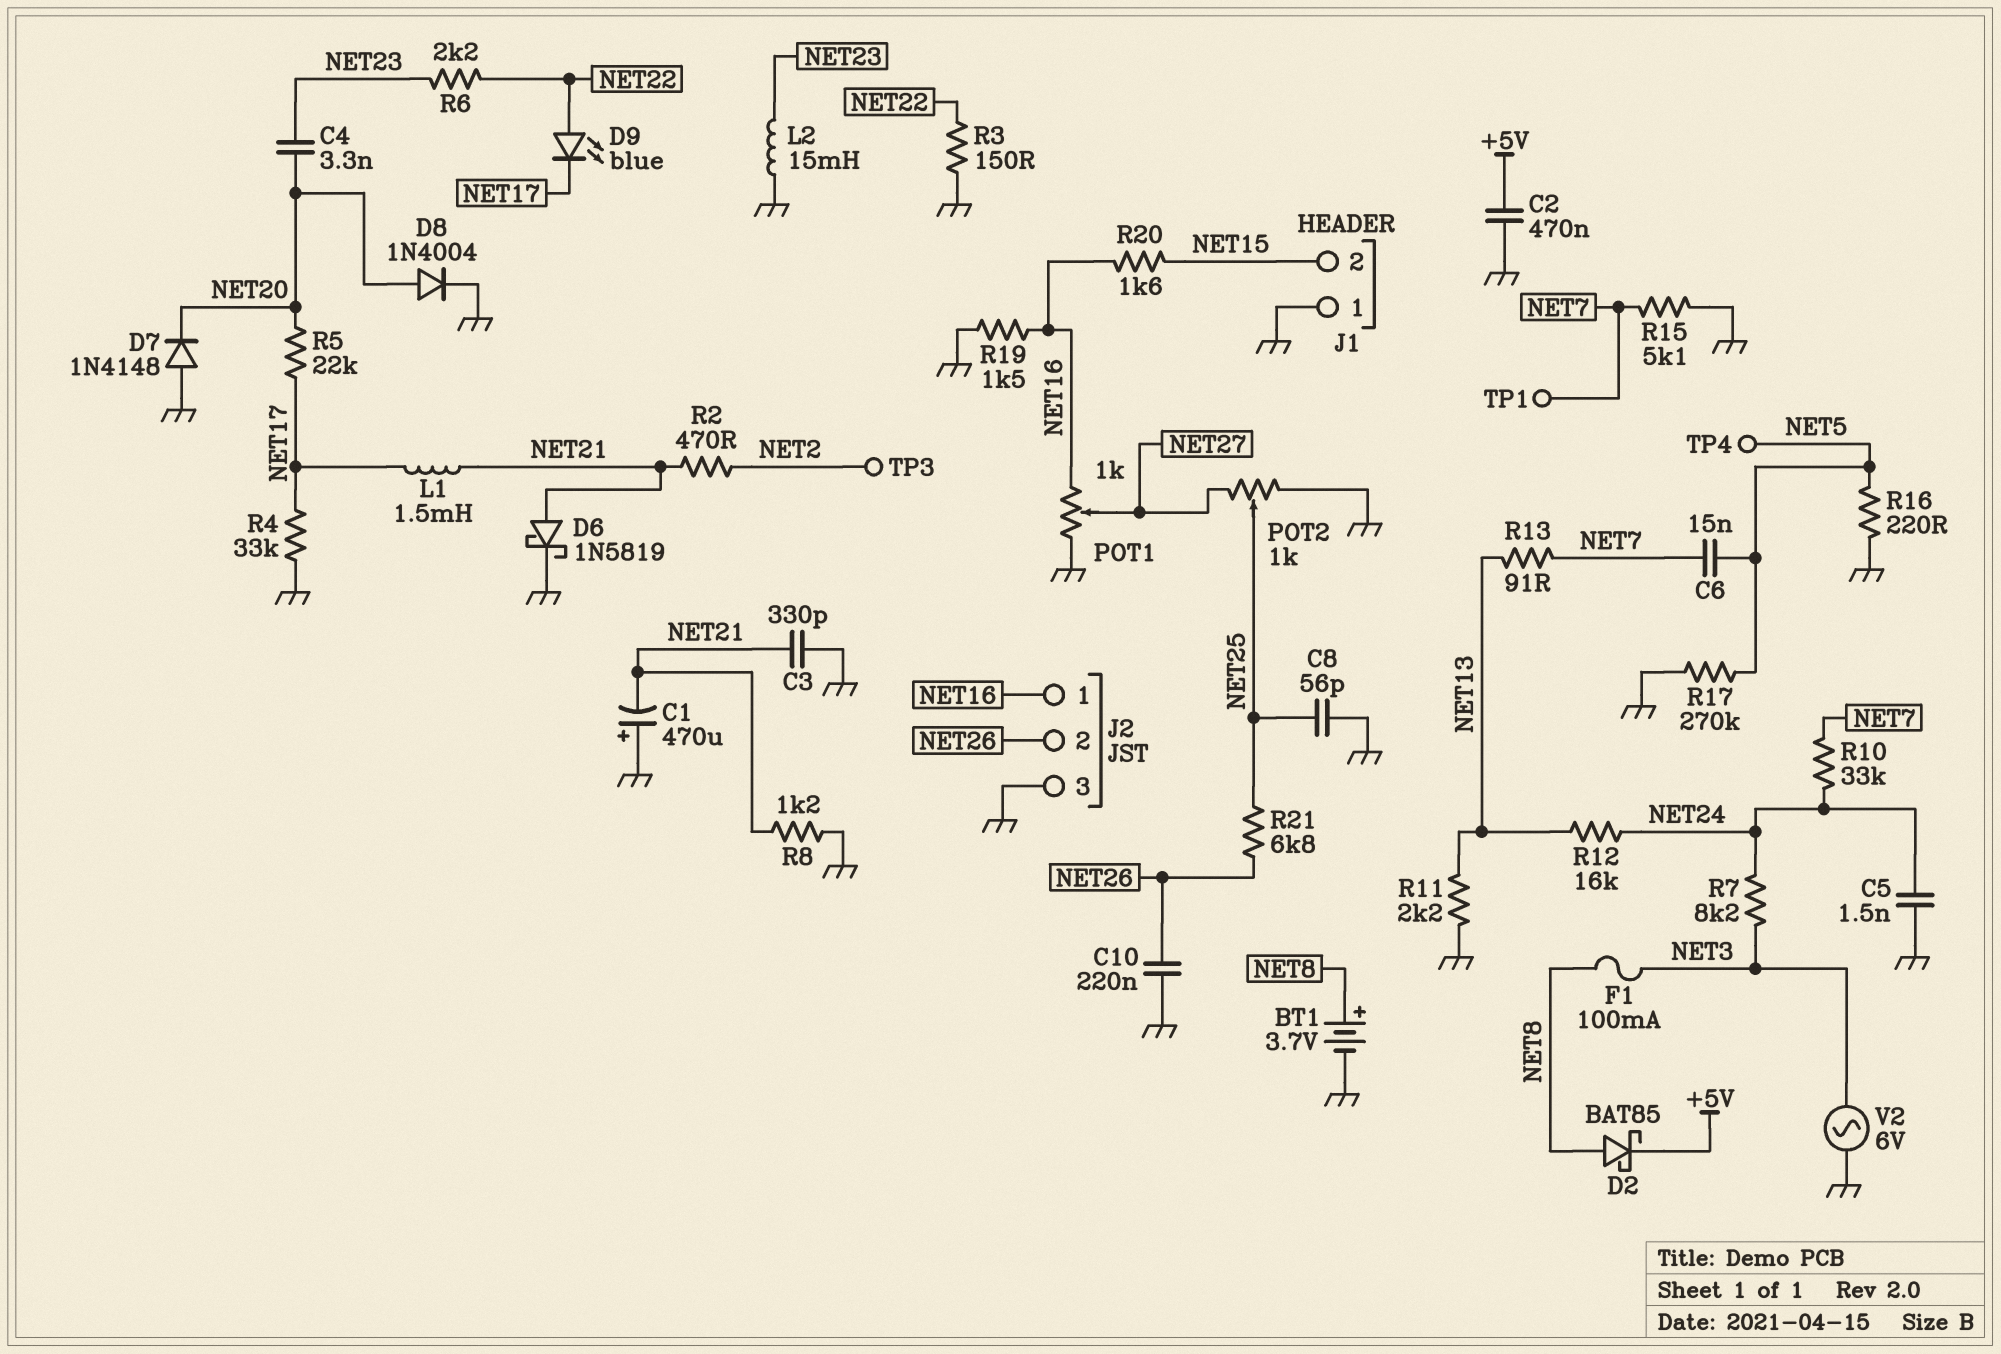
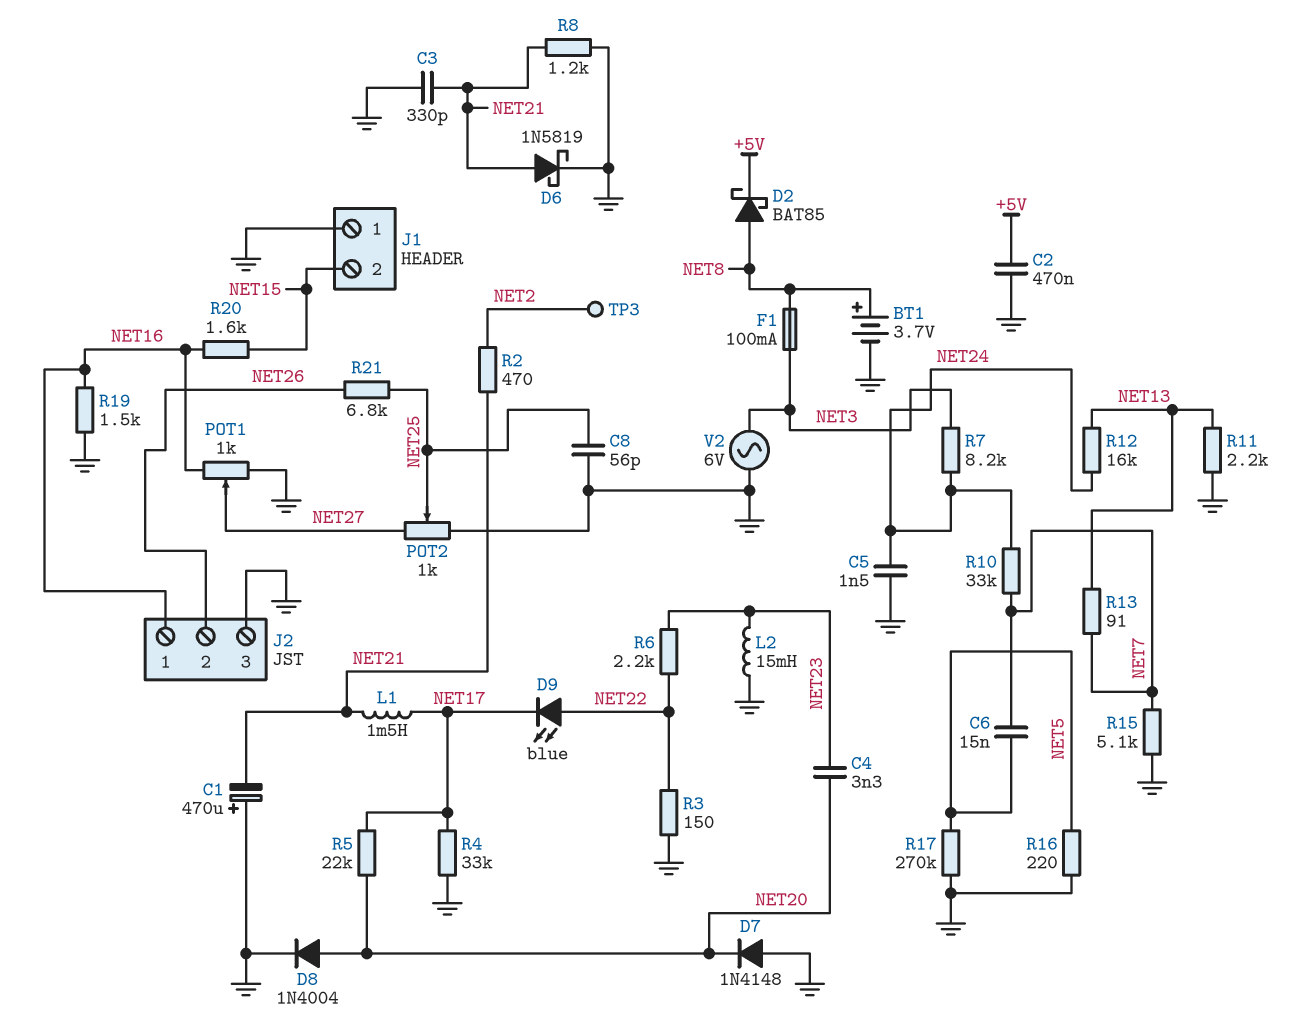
C10: 220nF (GND, NET26) -> none
TP1: test point (NET7) -> none
TP4: test point (NET5) -> none

